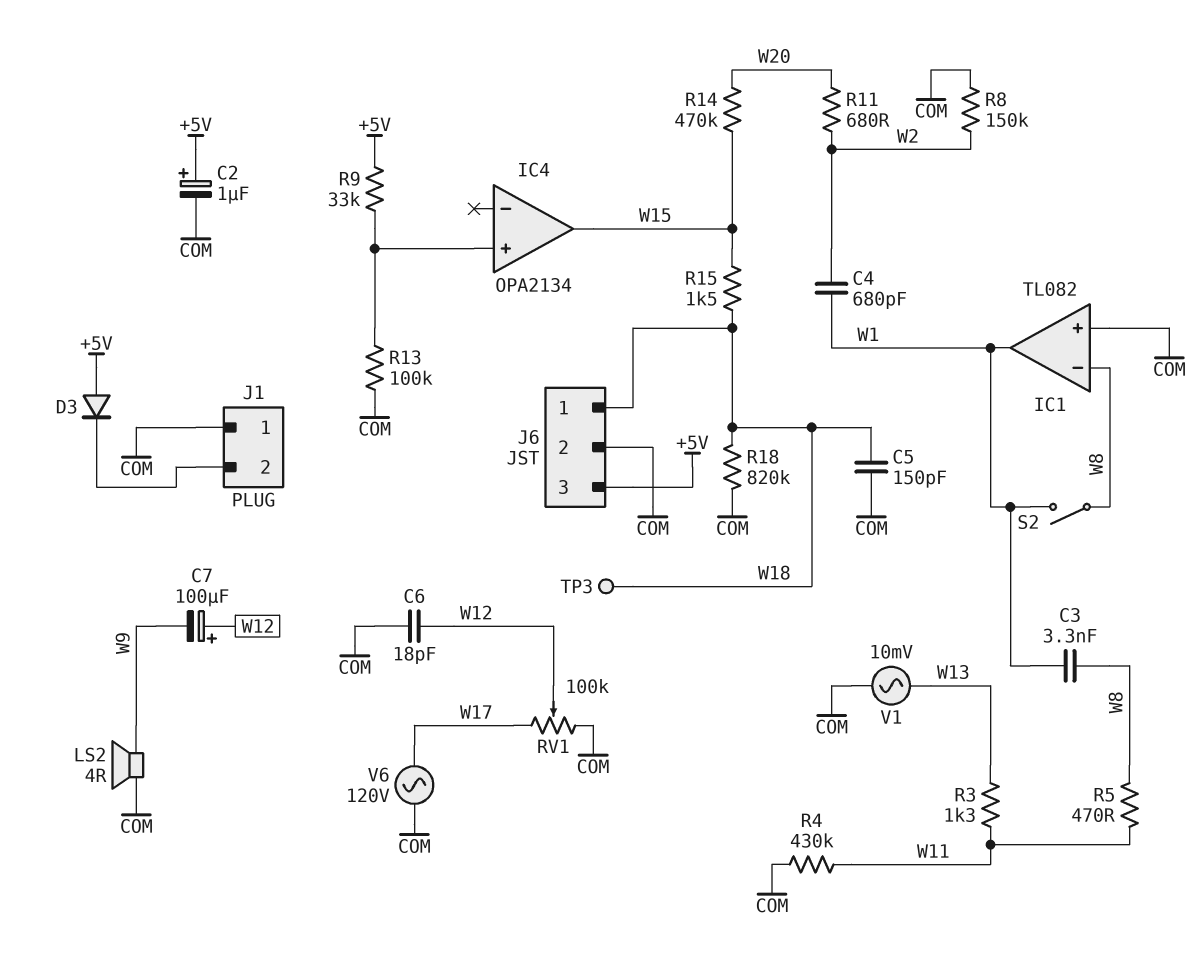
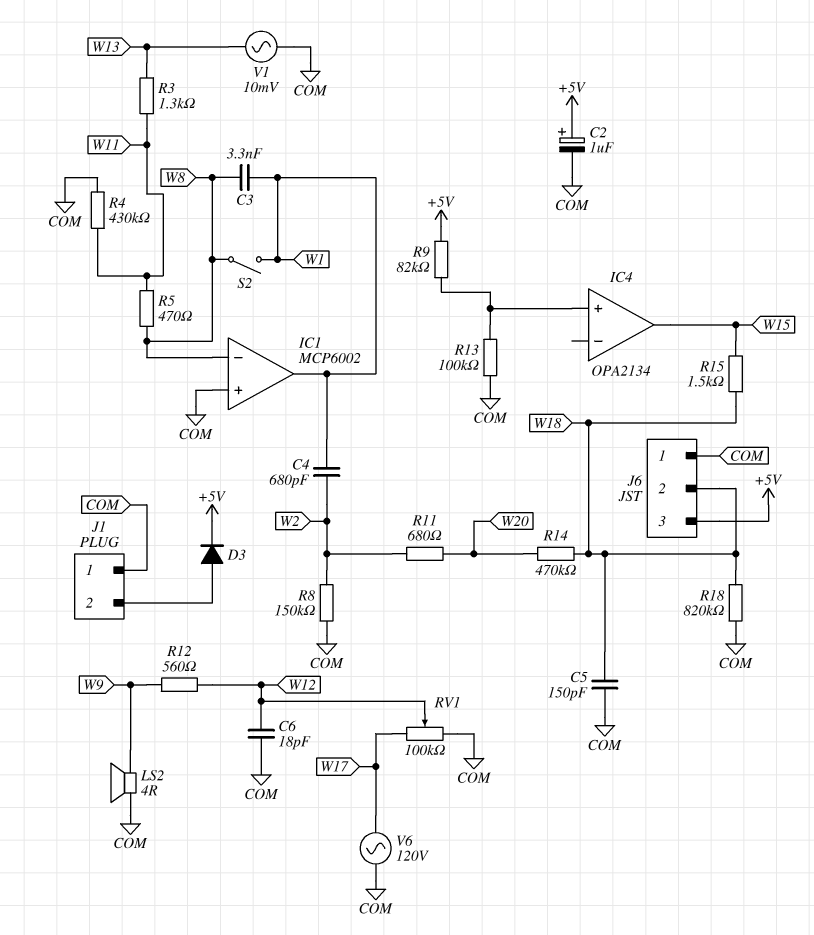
C7: 100uF (plus W12, minus W9) -> none
D3: diode (A +5V, K J1/2) -> diode (A J1/2, K +5V)
IC1: TL082 -> MCP6002
J6 pin 1: W18 -> COM
J6 pin 2: COM -> W18
R9: 33k (+5V, IC4/in+) -> 82k (+5V, IC4/in+)
R12: none -> 560 (W9, W12)
R14: 470k (W15, W20) -> 470k (W18, W20)
TP3: test point (W18) -> none

